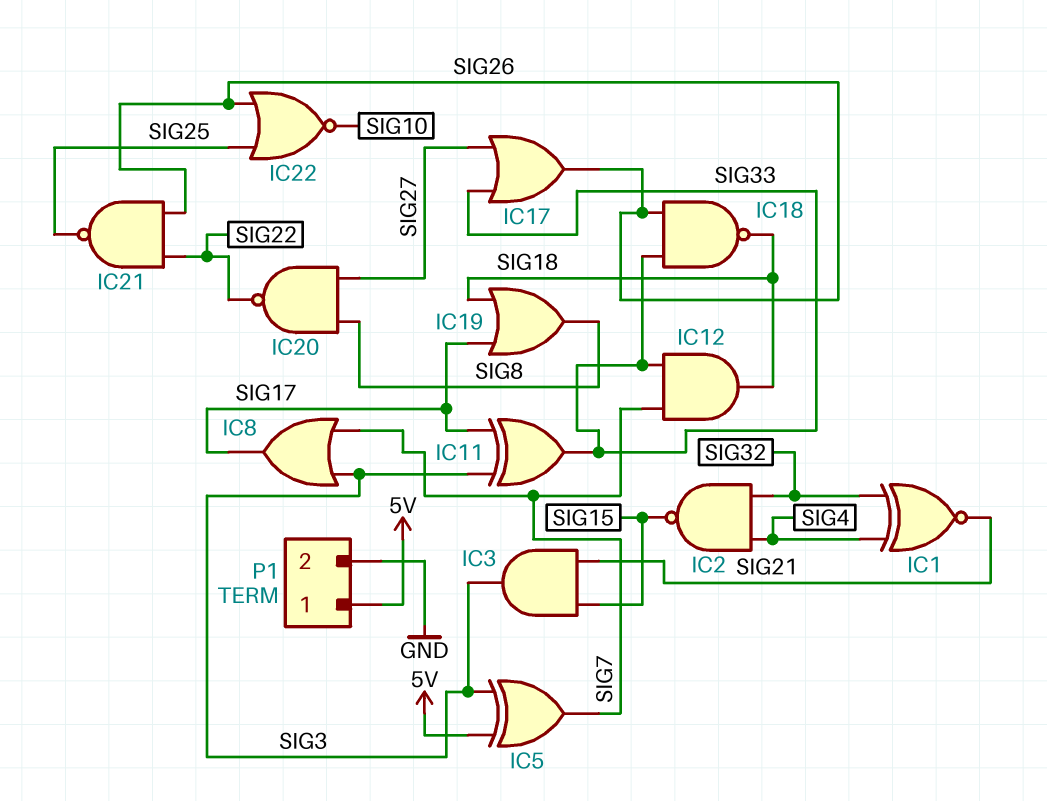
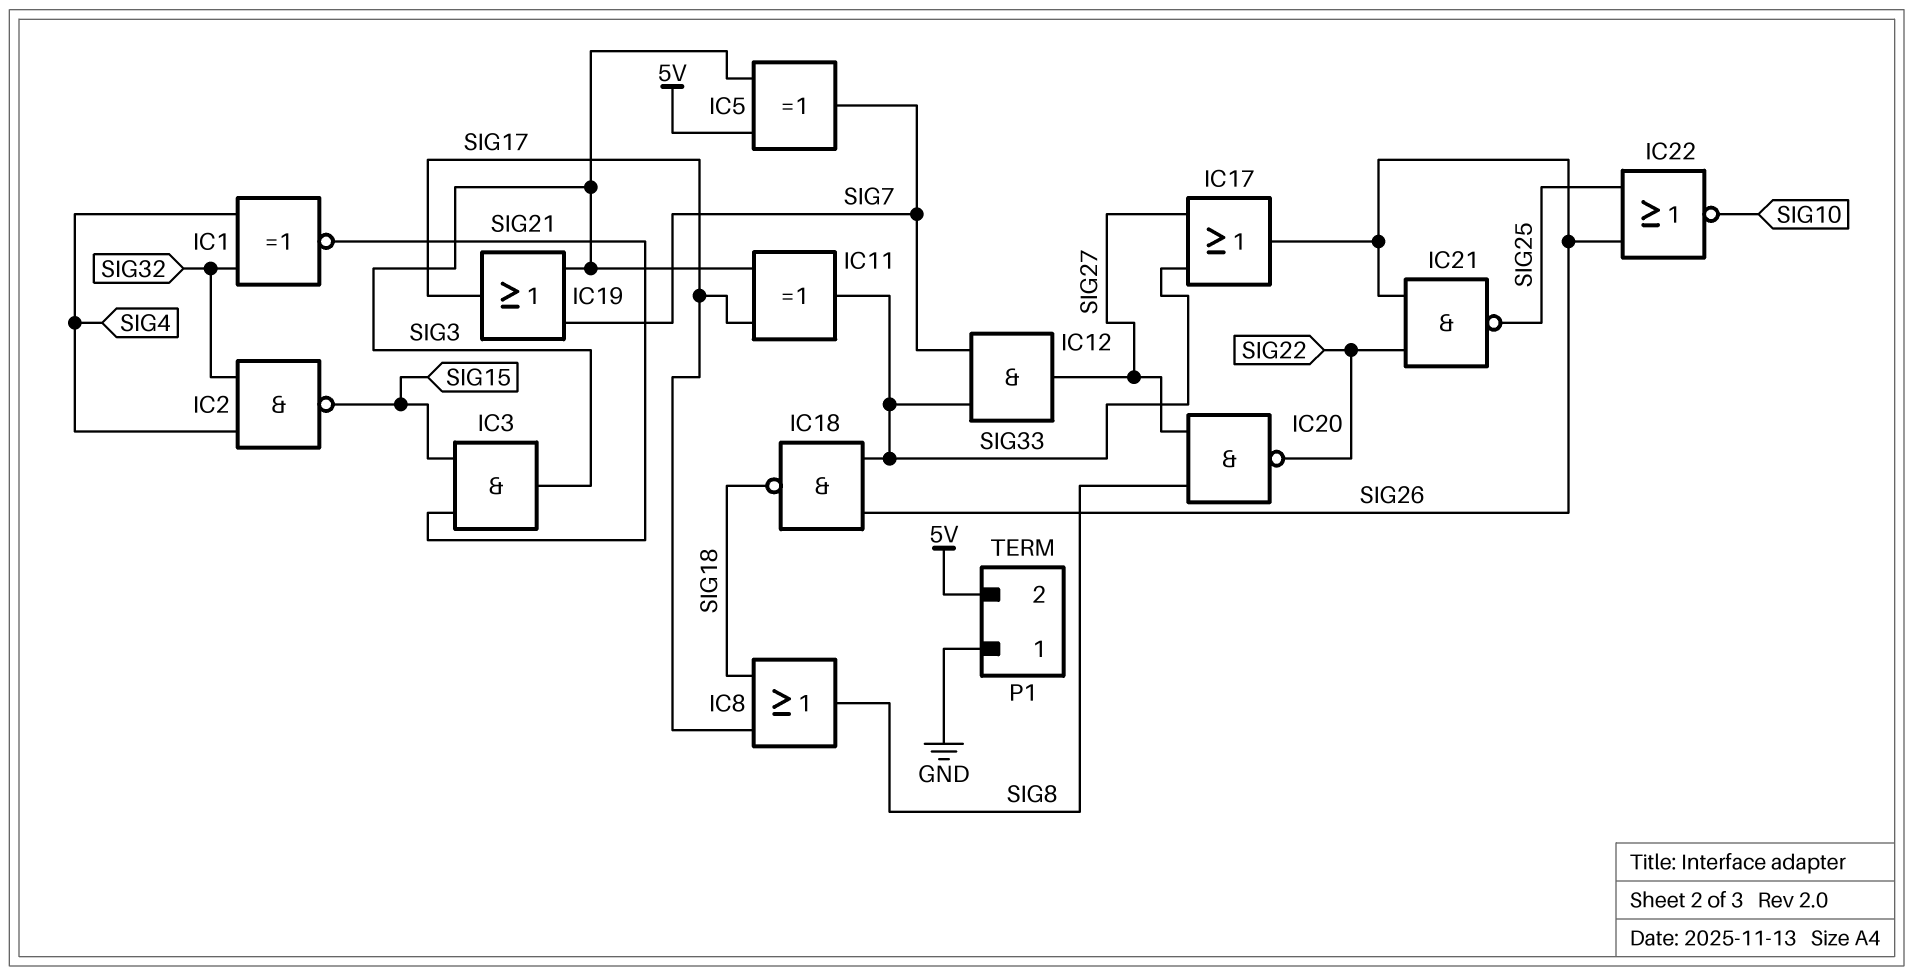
IC8: OR (in SIG3, in SIG7, out SIG17) -> OR (in SIG17, in SIG18, out SIG8)
IC12: AND (in SIG7, in SIG33, out SIG18) -> AND (in SIG7, in SIG33, out SIG27)
IC19: OR (in SIG17, in SIG18, out SIG8) -> OR (in SIG3, in SIG7, out SIG17)
P1 pin 1: 5V -> GND
P1 pin 2: GND -> 5V

